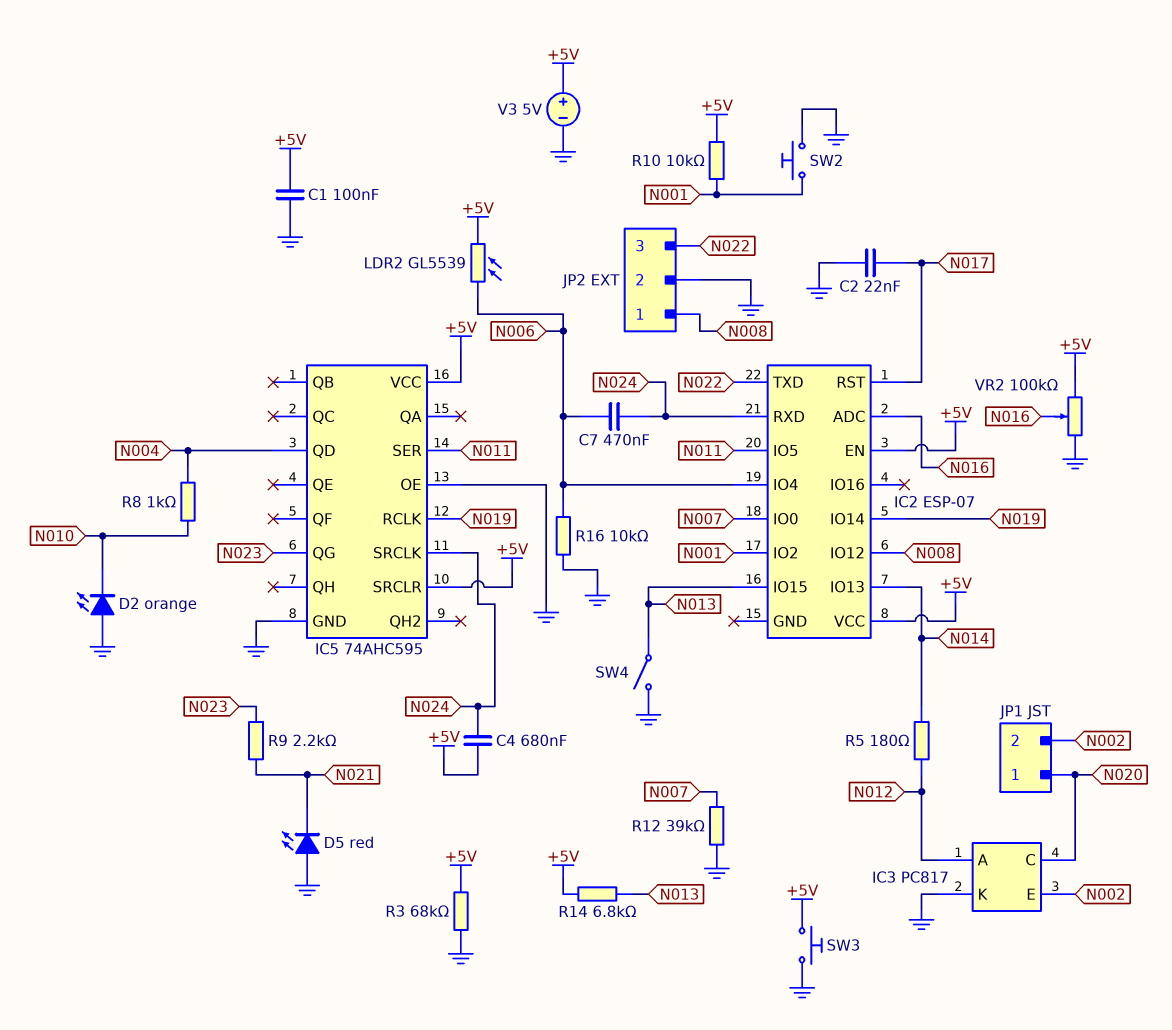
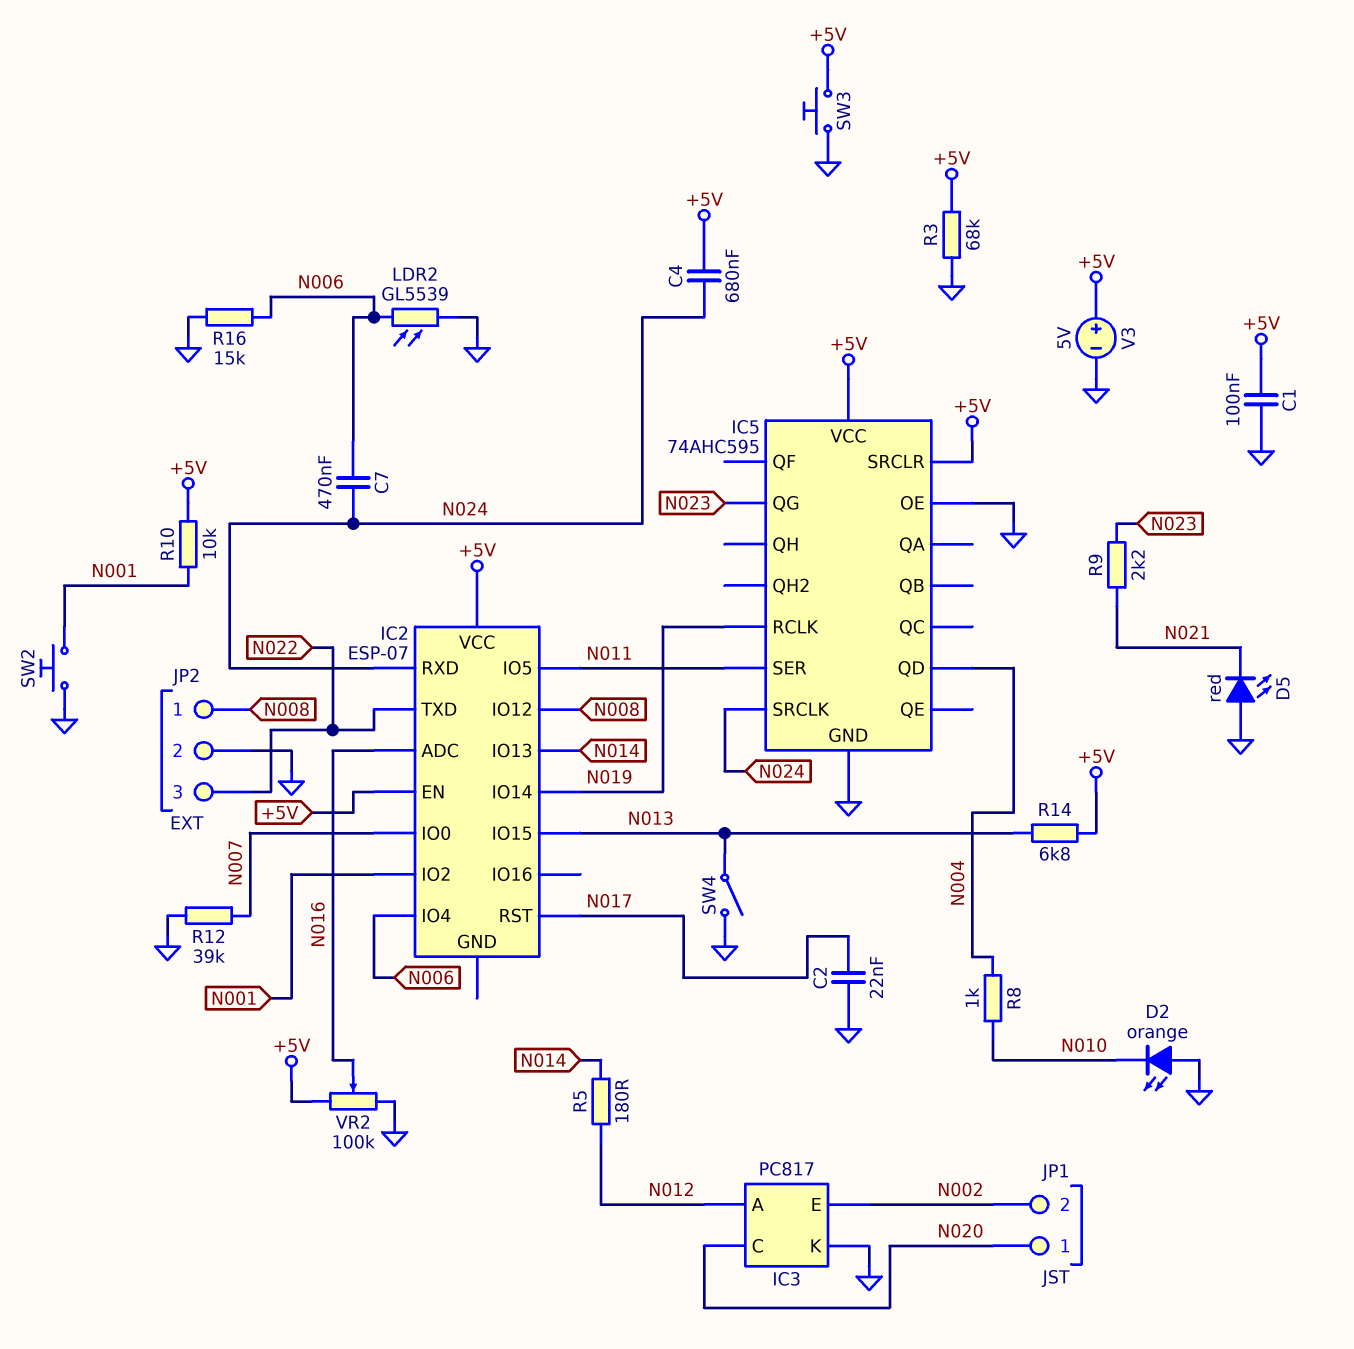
LDR2: GL5539 (+5V, N006) -> GL5539 (GND, N006)
R16: 10k (GND, N006) -> 15k (GND, N006)

